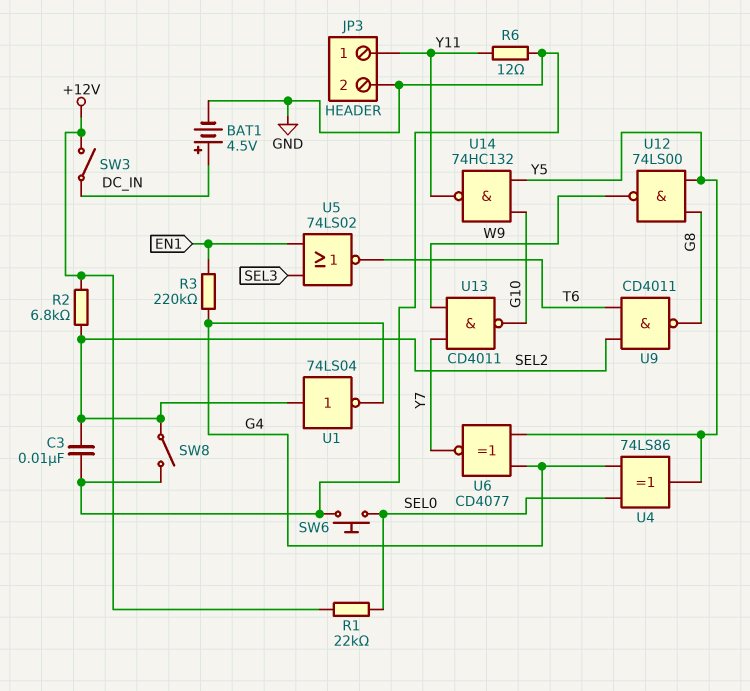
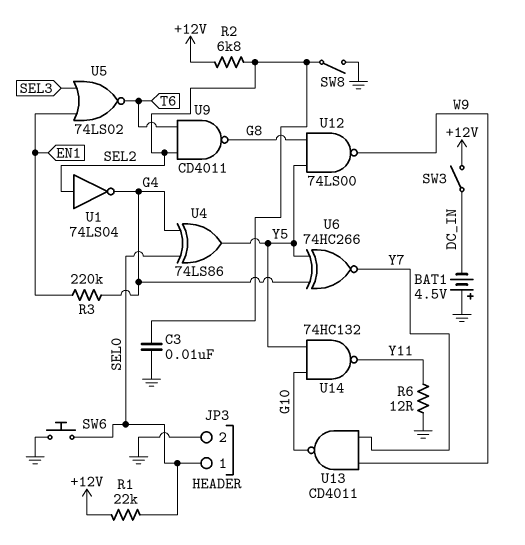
BAT1: 4.5V (plus DC_IN, minus GND) -> 4.5V (plus GND, minus DC_IN)
JP3 pin 1: Y11 -> SEL0
U6: XNOR CD4077 (in G4, in Y5, out Y7) -> XNOR 74HC266 (in G4, in Y5, out Y7)

